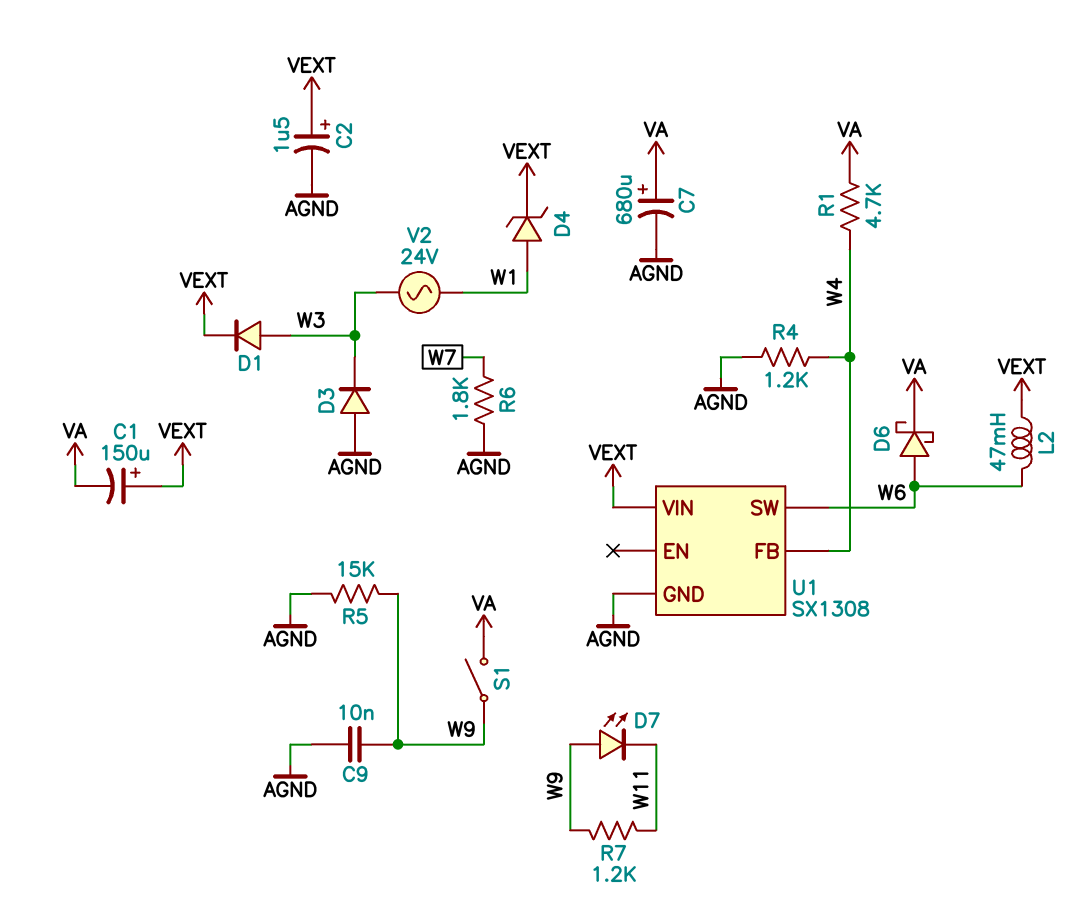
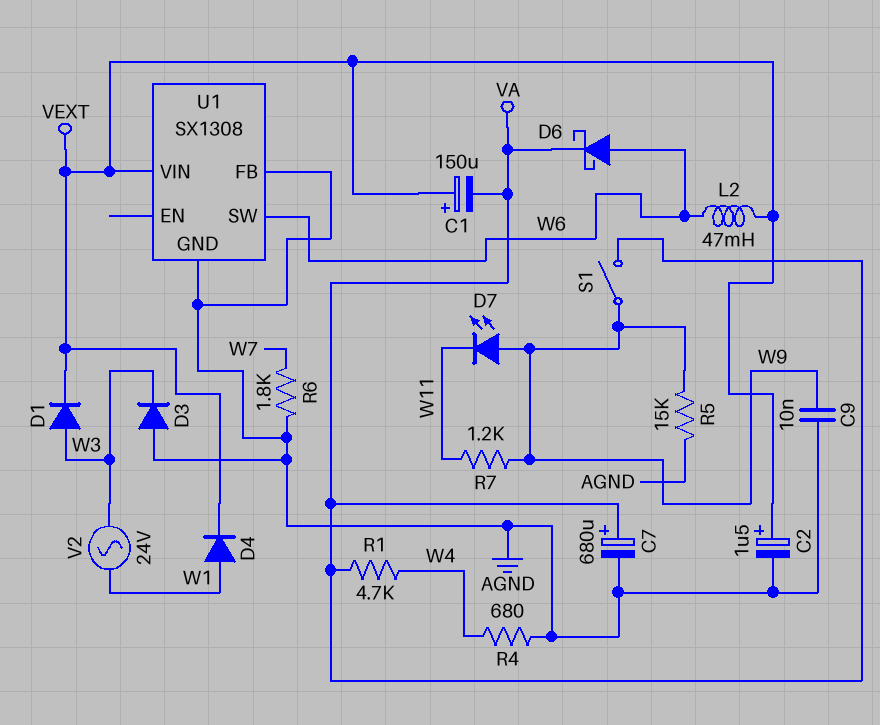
D4: zener (A W1, K VEXT) -> diode (A W1, K VEXT)
R4: 1.2k (AGND, W4) -> 680 (AGND, W4)
U1 pin FB: W4 -> AGND

